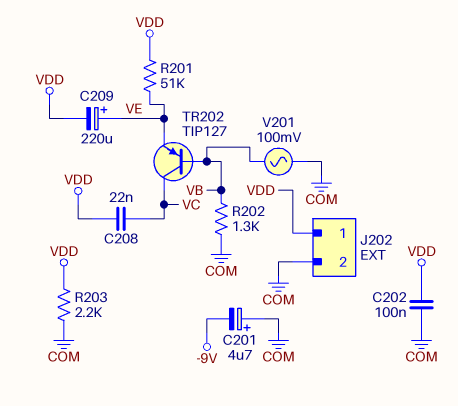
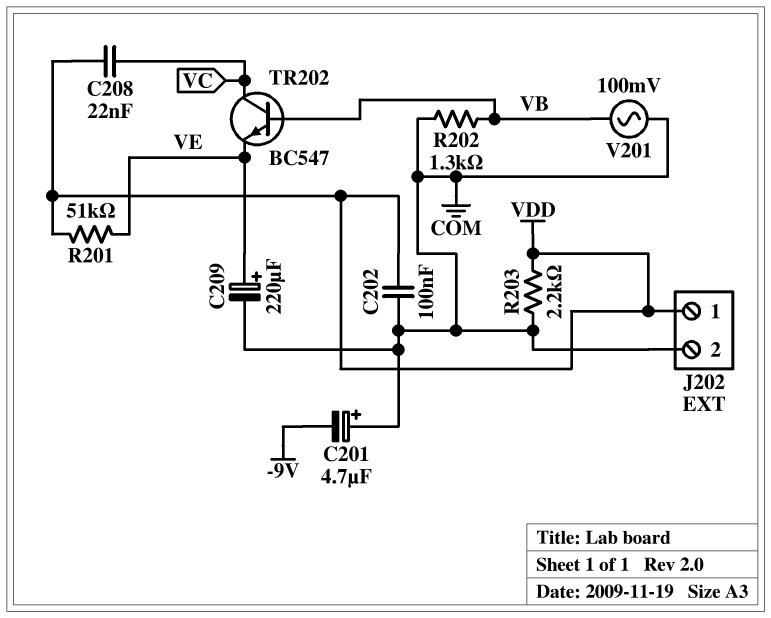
C209: 220uF (plus VE, minus VDD) -> 220uF (plus VE, minus COM)
TR202: PNP TIP127 (B VB, C VC, E VE) -> NPN BC547 (B VB, C VC, E VE)

